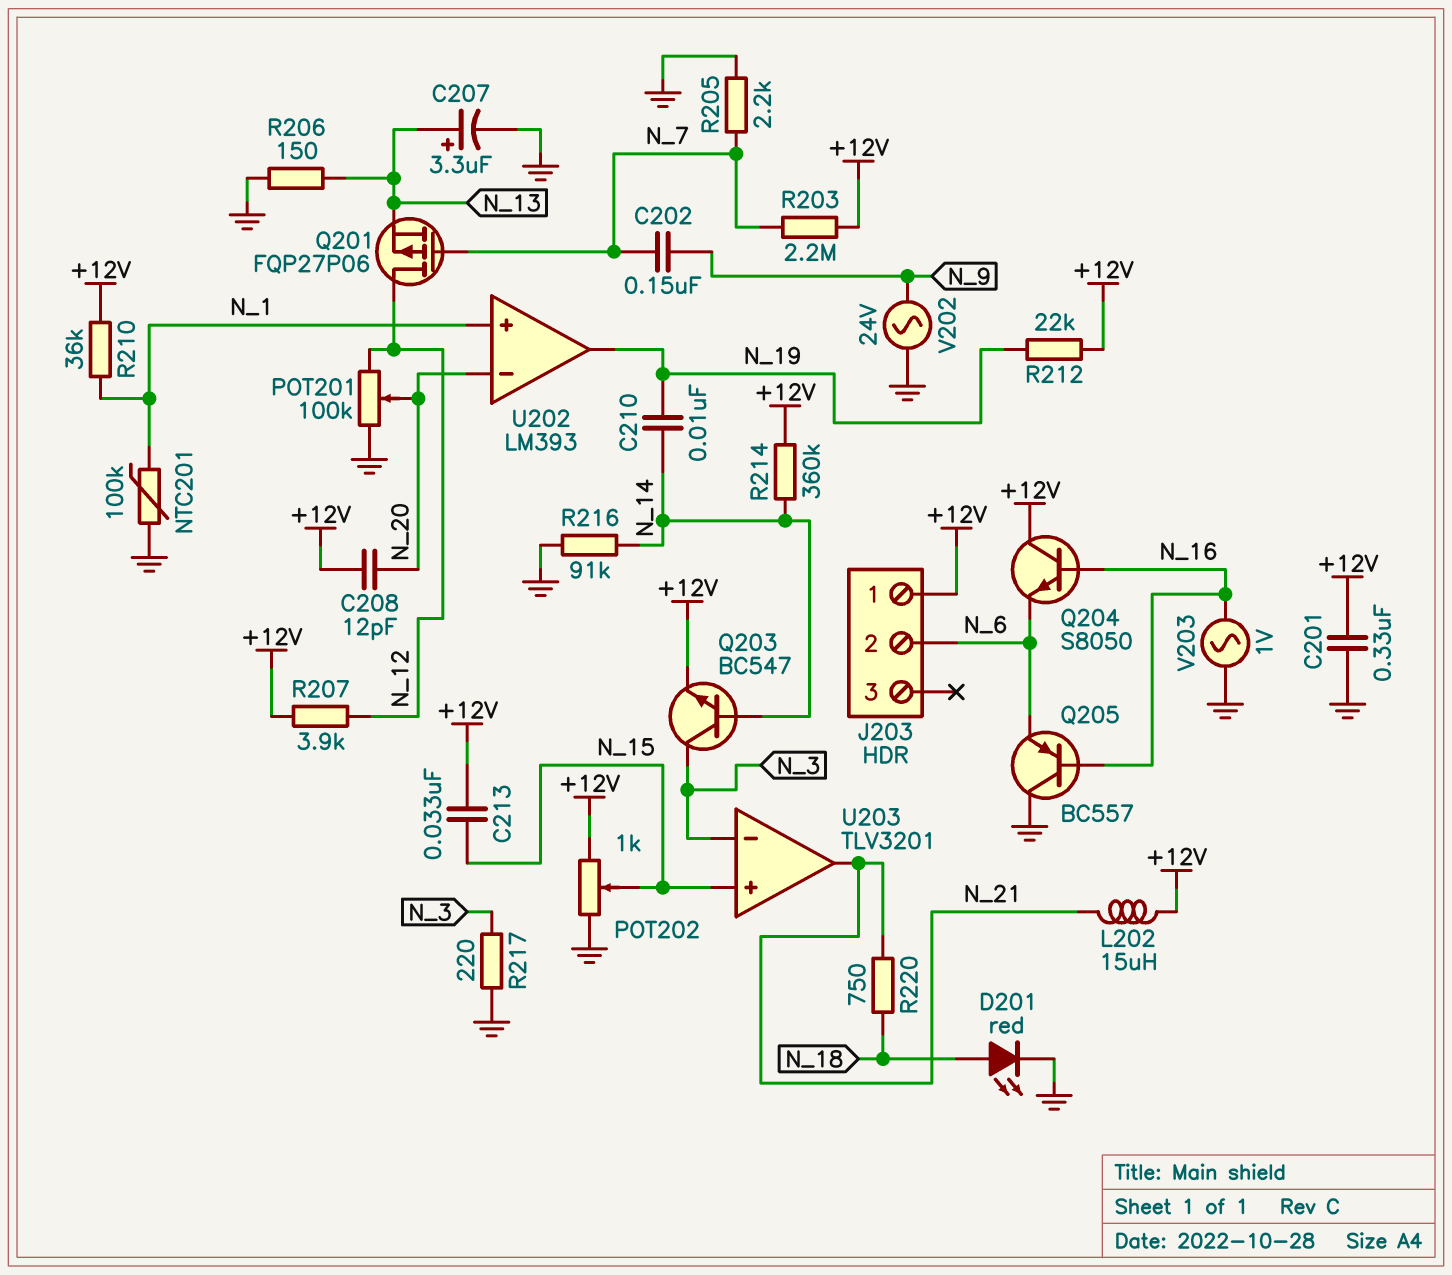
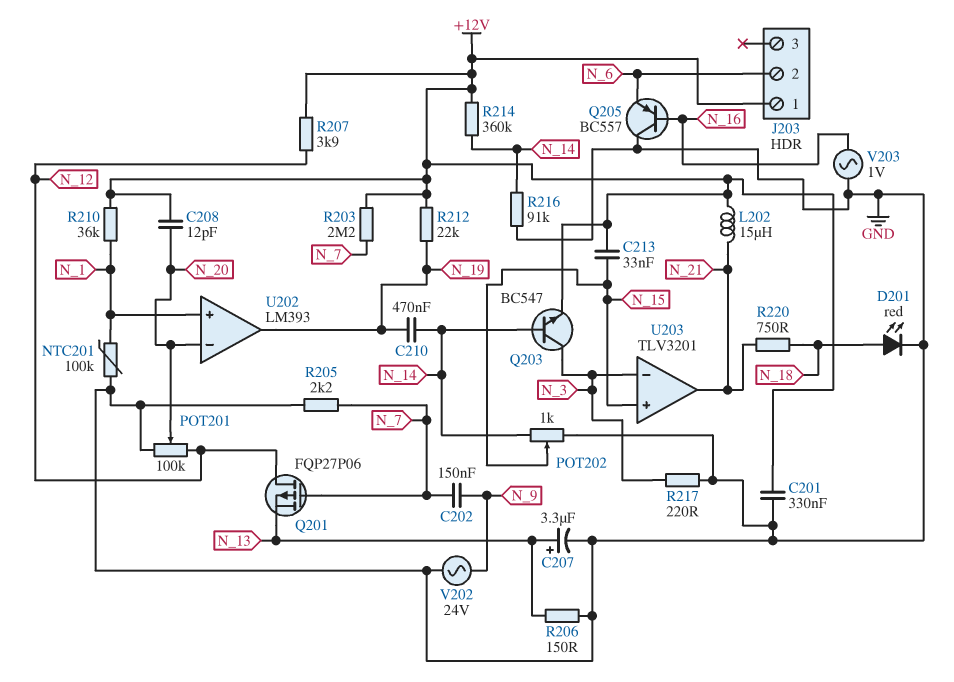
C210: 10nF (N_14, N_19) -> 470nF (N_14, N_19)
POT202: 1k (+12V, GND, wiper N_15) -> 1k (GND, N_14, wiper N_15)
Q204: NPN S8050 (B N_16, C +12V, E N_6) -> none

